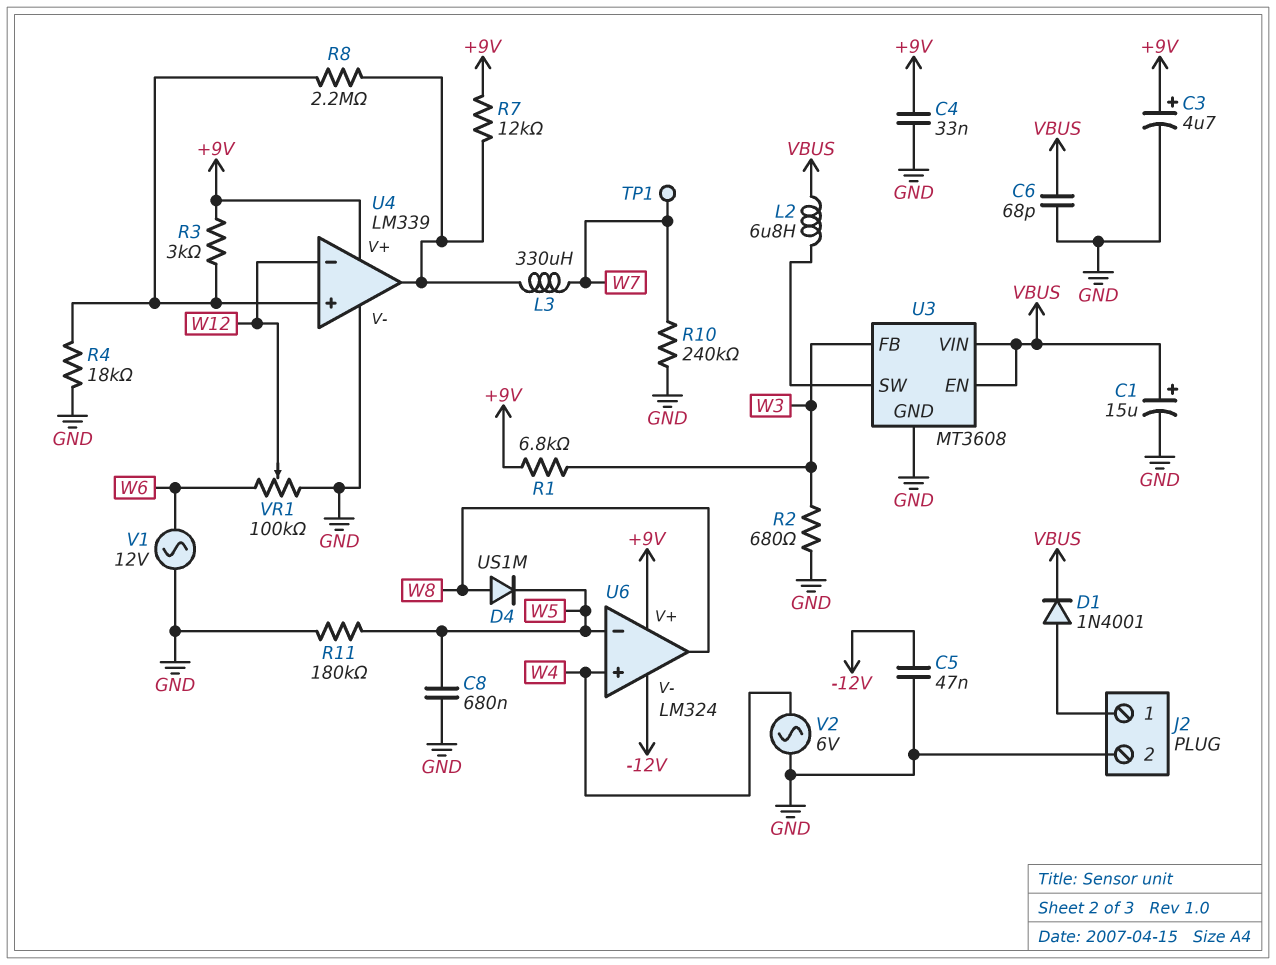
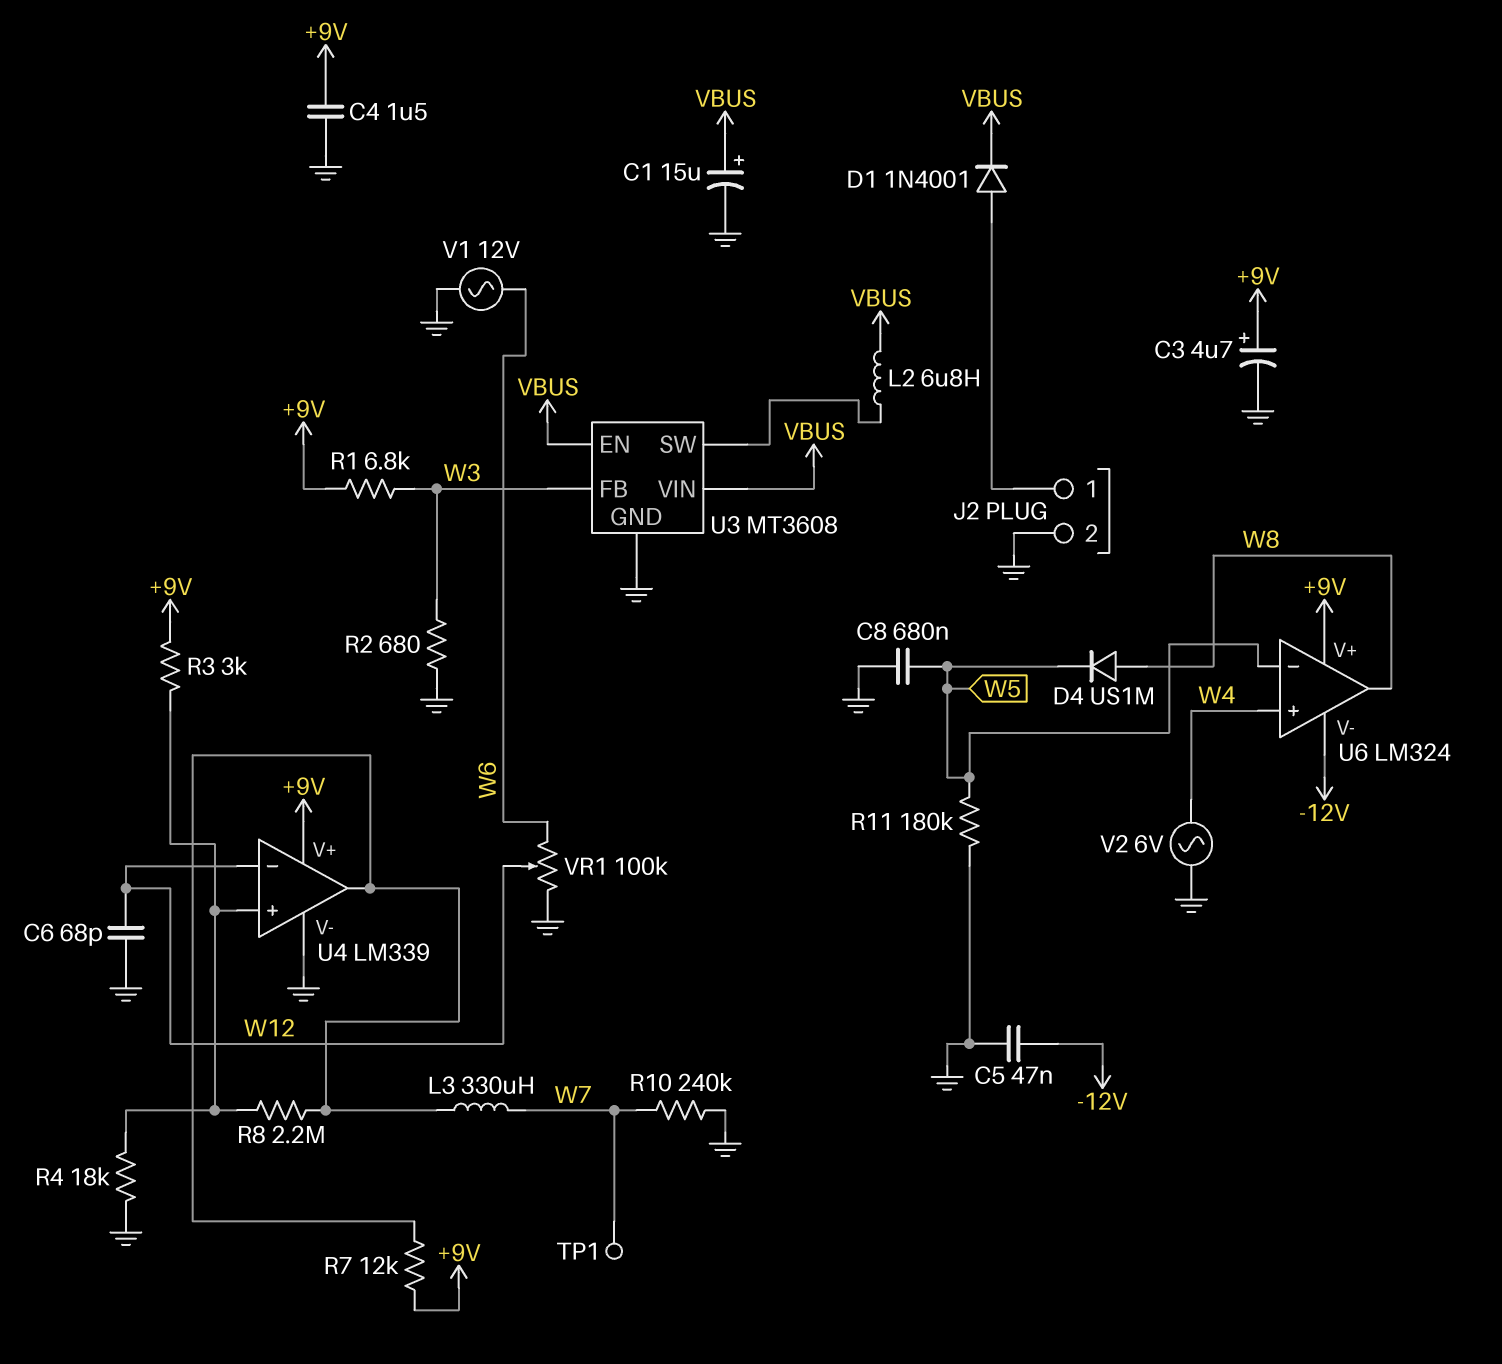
C4: 33nF (+9V, GND) -> 1.5uF (+9V, GND)
C6: 68pF (GND, VBUS) -> 68pF (GND, W12)

